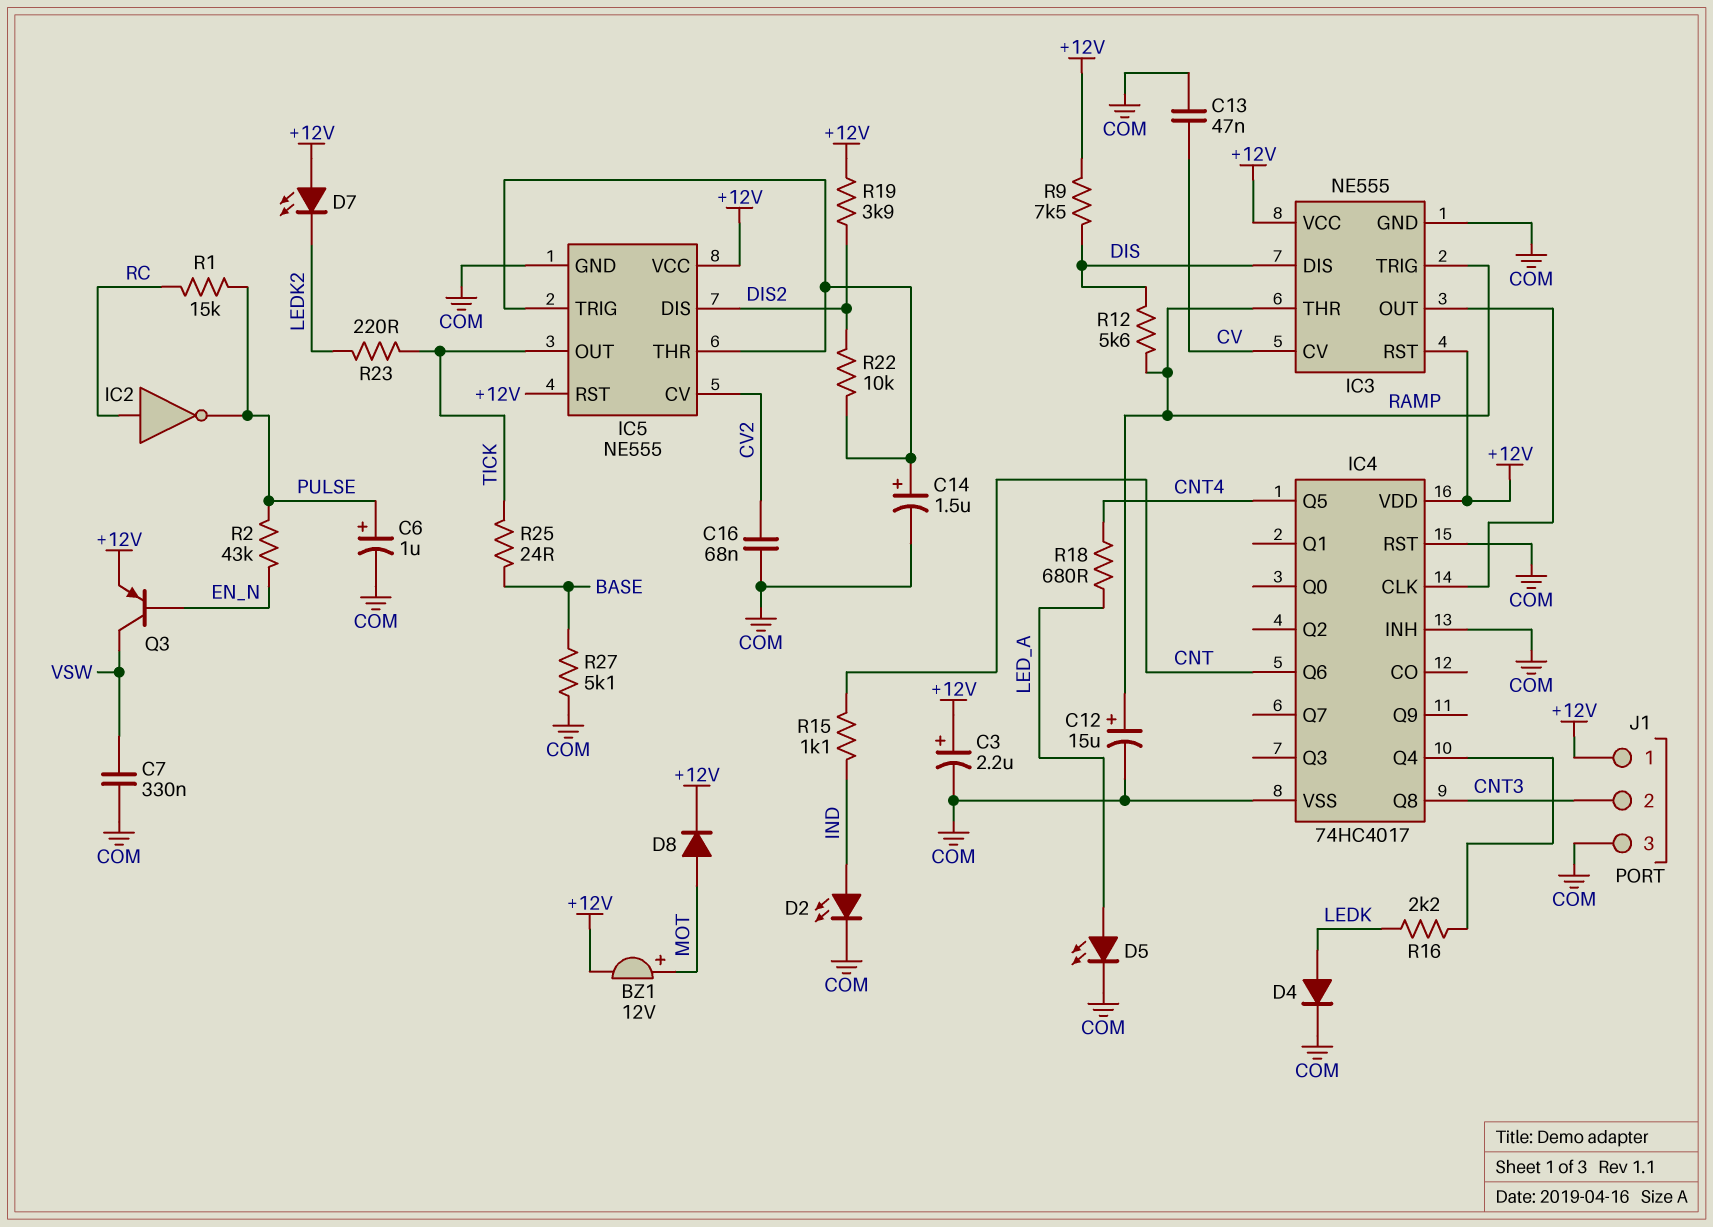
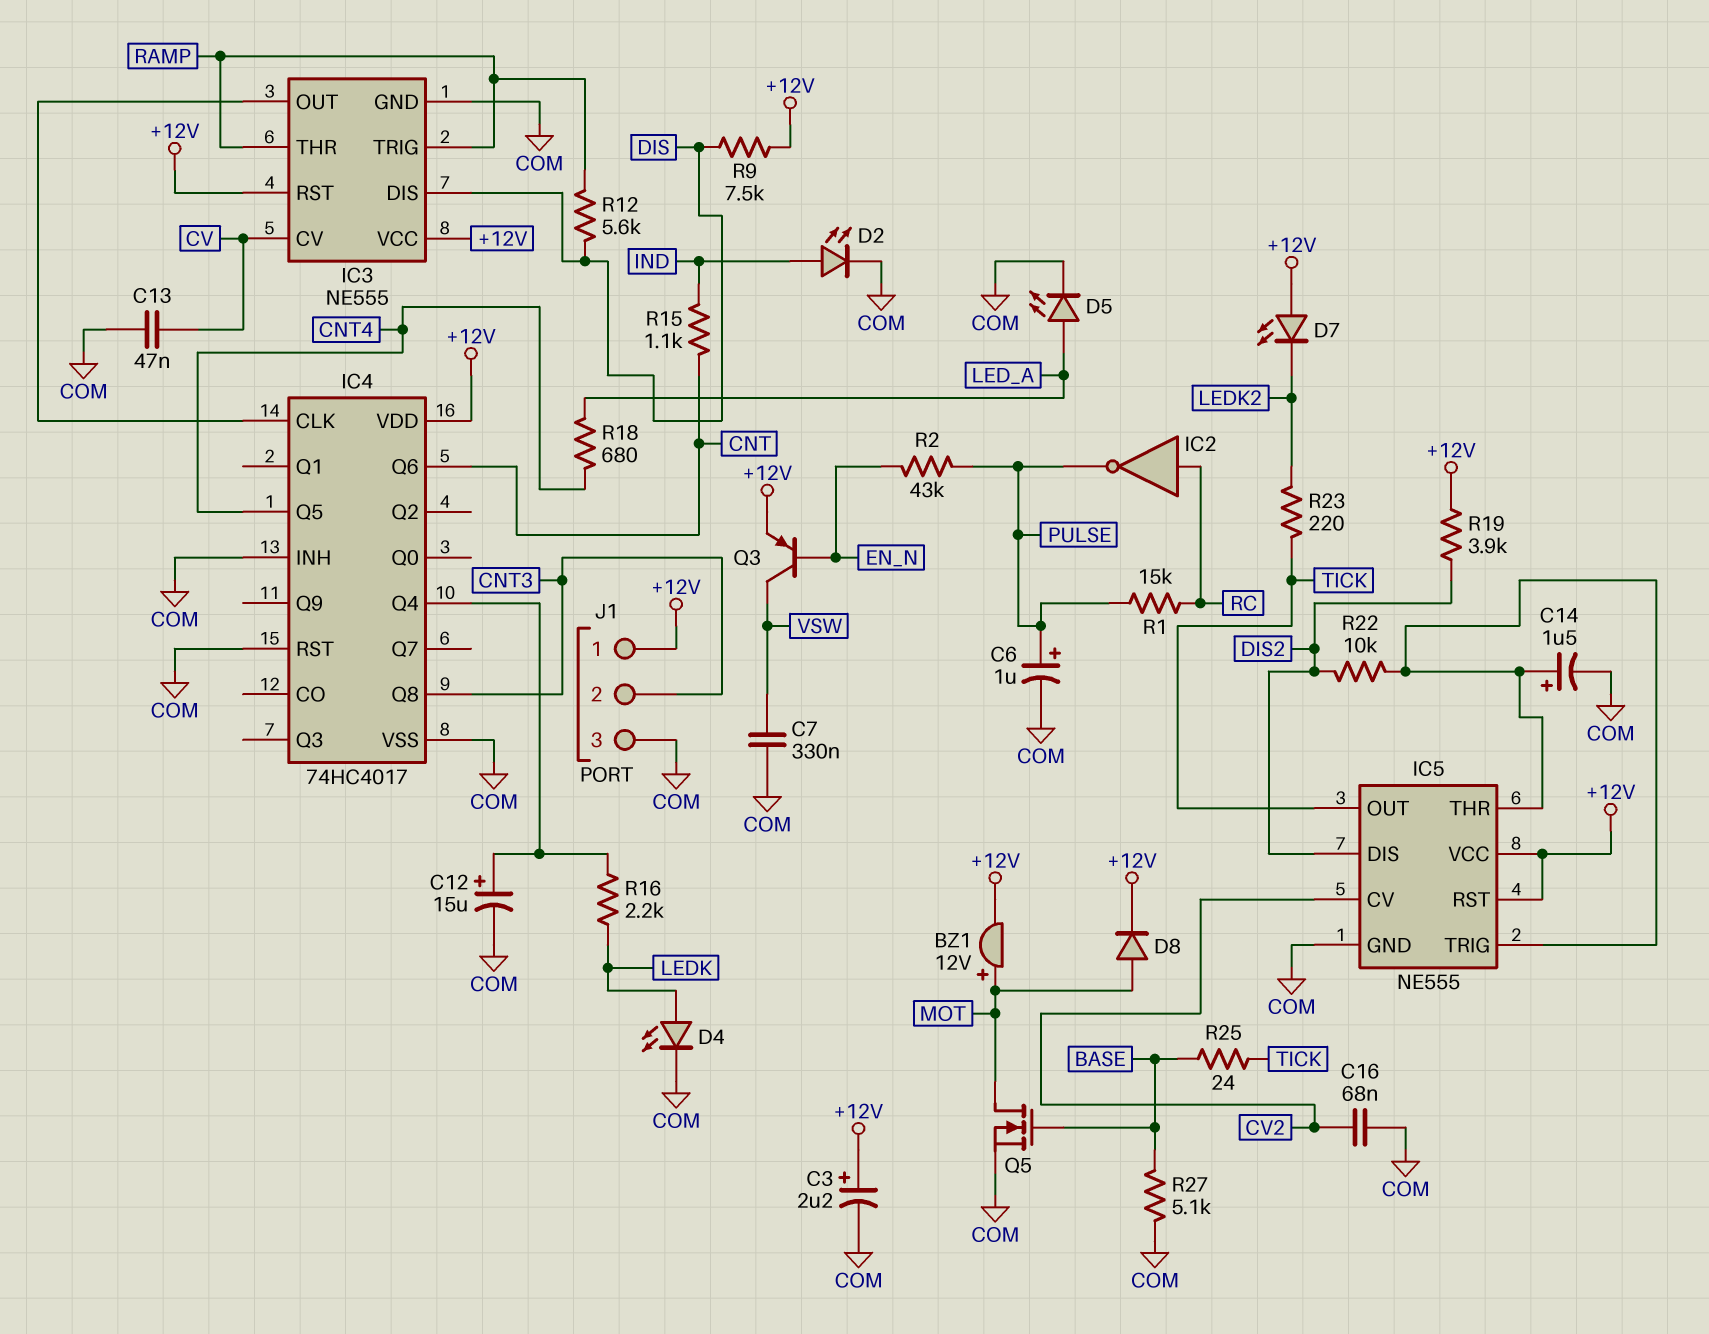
C12: 15uF (plus RAMP, minus COM) -> 15uF (plus IC4/Q4, minus COM)
D4: diode (A LEDK, K COM) -> LED (A LEDK, K COM)
Q5: none -> NMOS (G BASE, D MOT, S COM)

